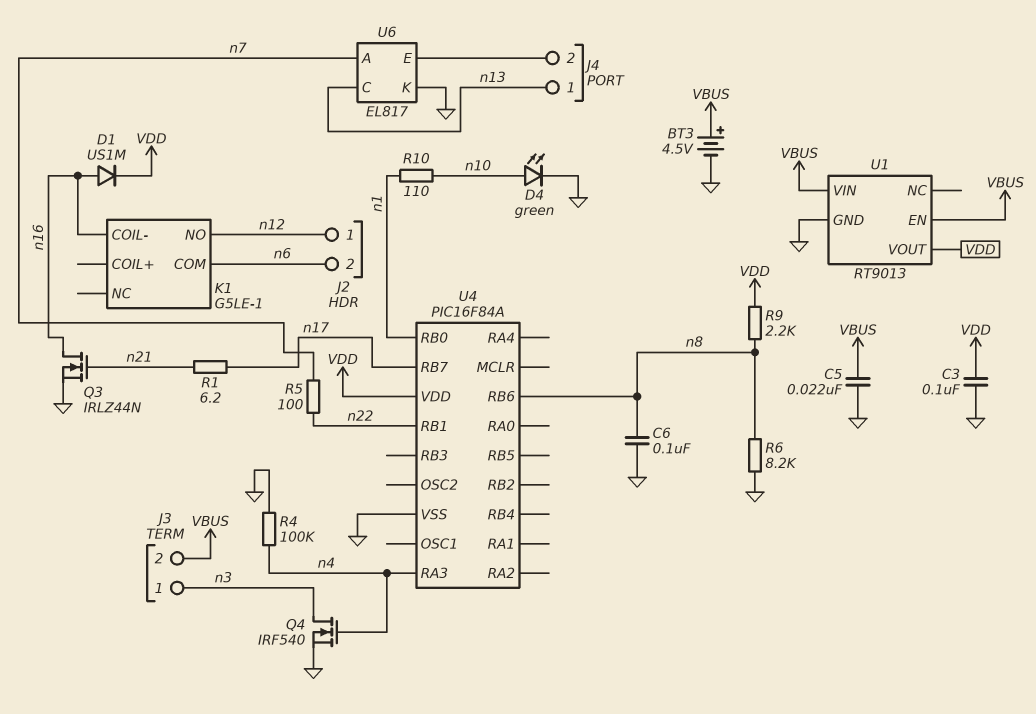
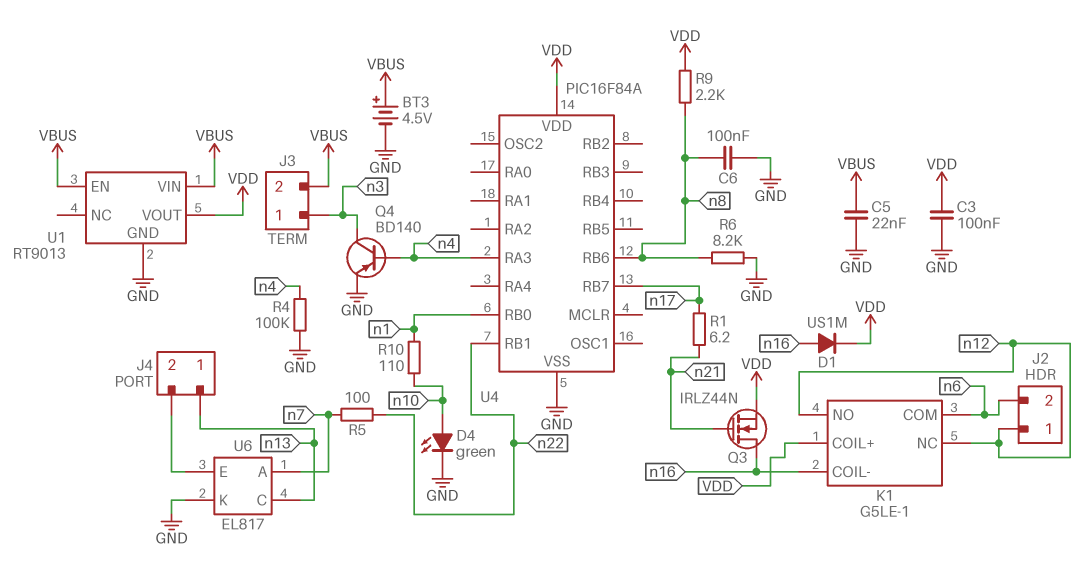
K1 pin COIL+: none -> VDD
K1 pin NC: none -> n12
Q3: NMOS IRLZ44N (G n21, D n16, S GND) -> NMOS IRLZ44N (G n21, D n16, S VDD)
Q4: NMOS IRF540 (G n4, D n3, S GND) -> PNP BD140 (B n4, C n3, E GND)

